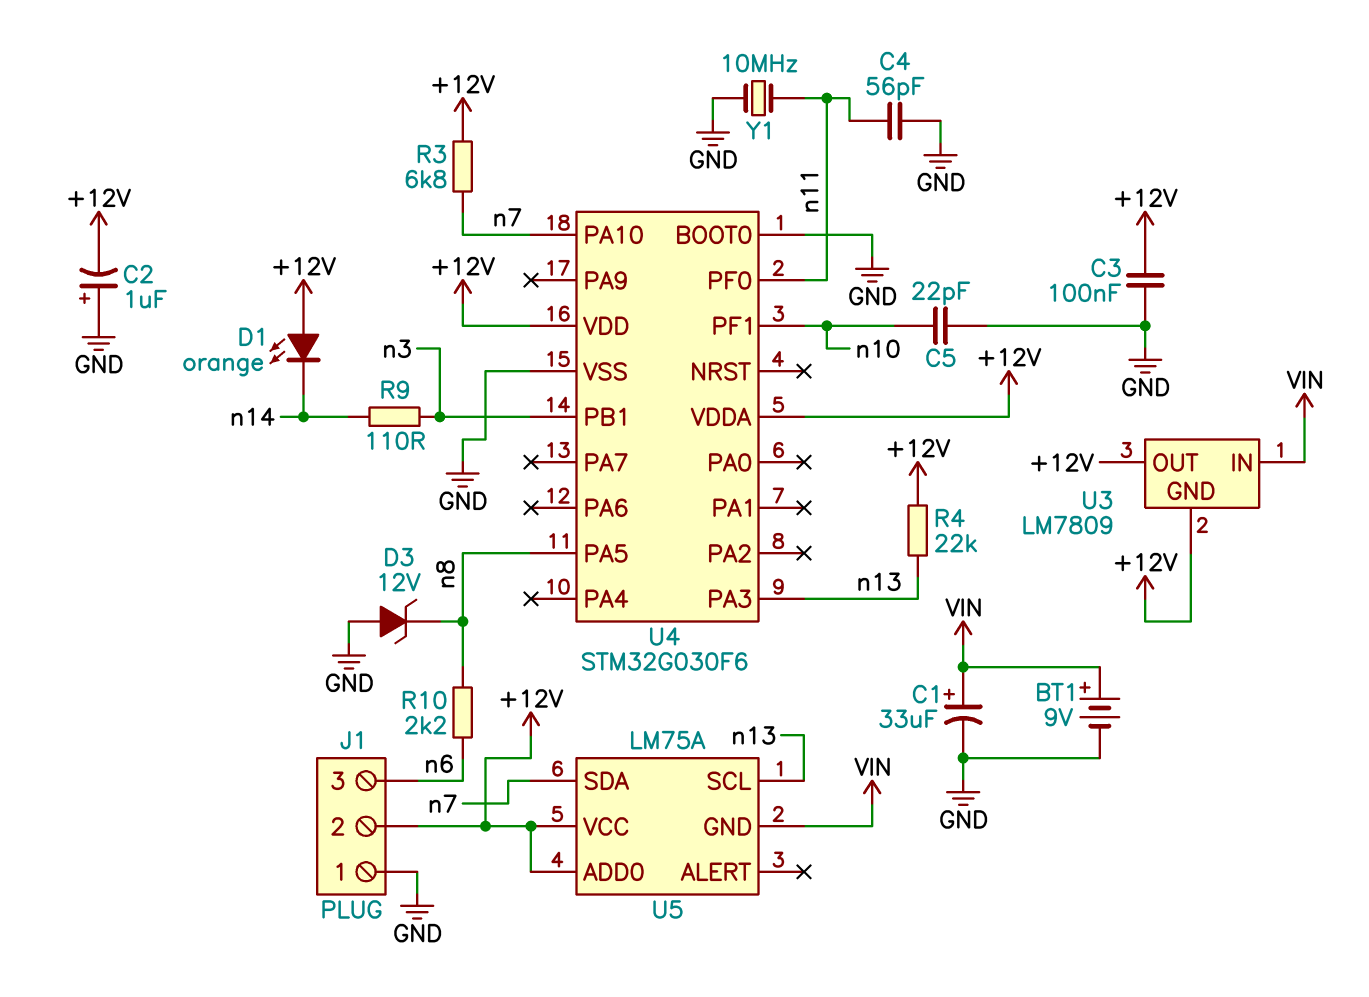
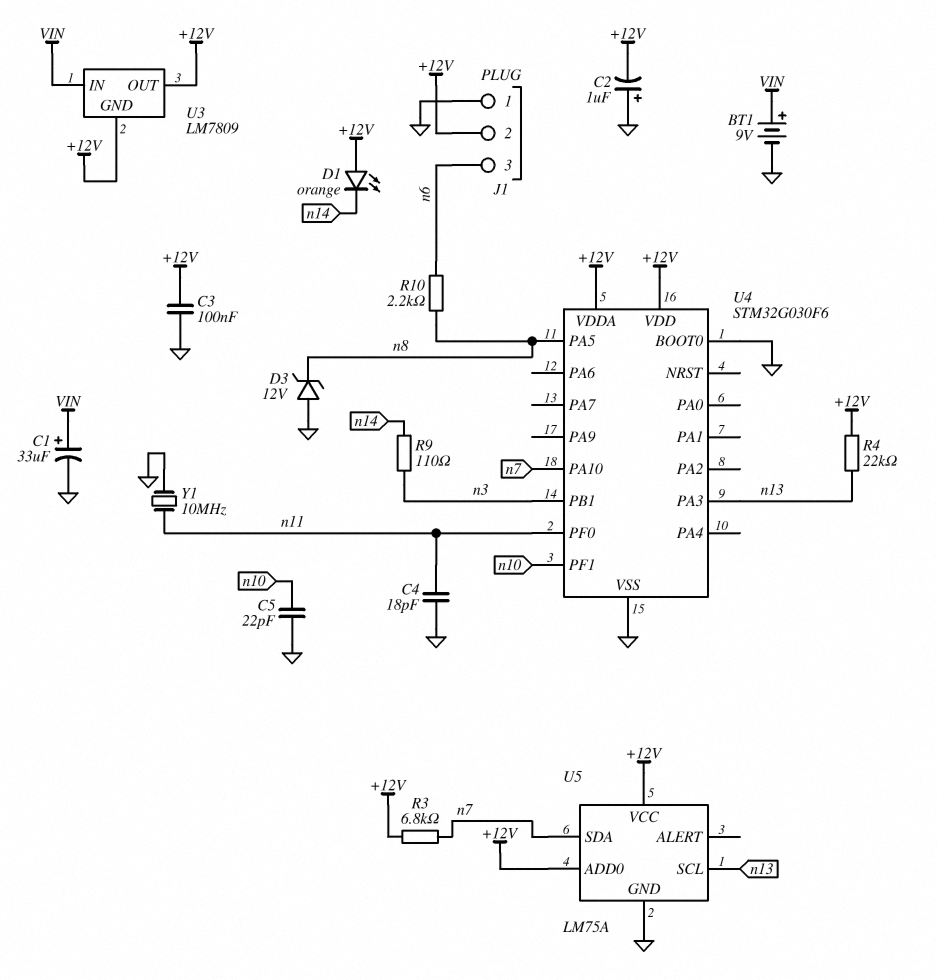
C4: 56pF (GND, n11) -> 18pF (GND, n11)
U5 pin GND: VIN -> GND

